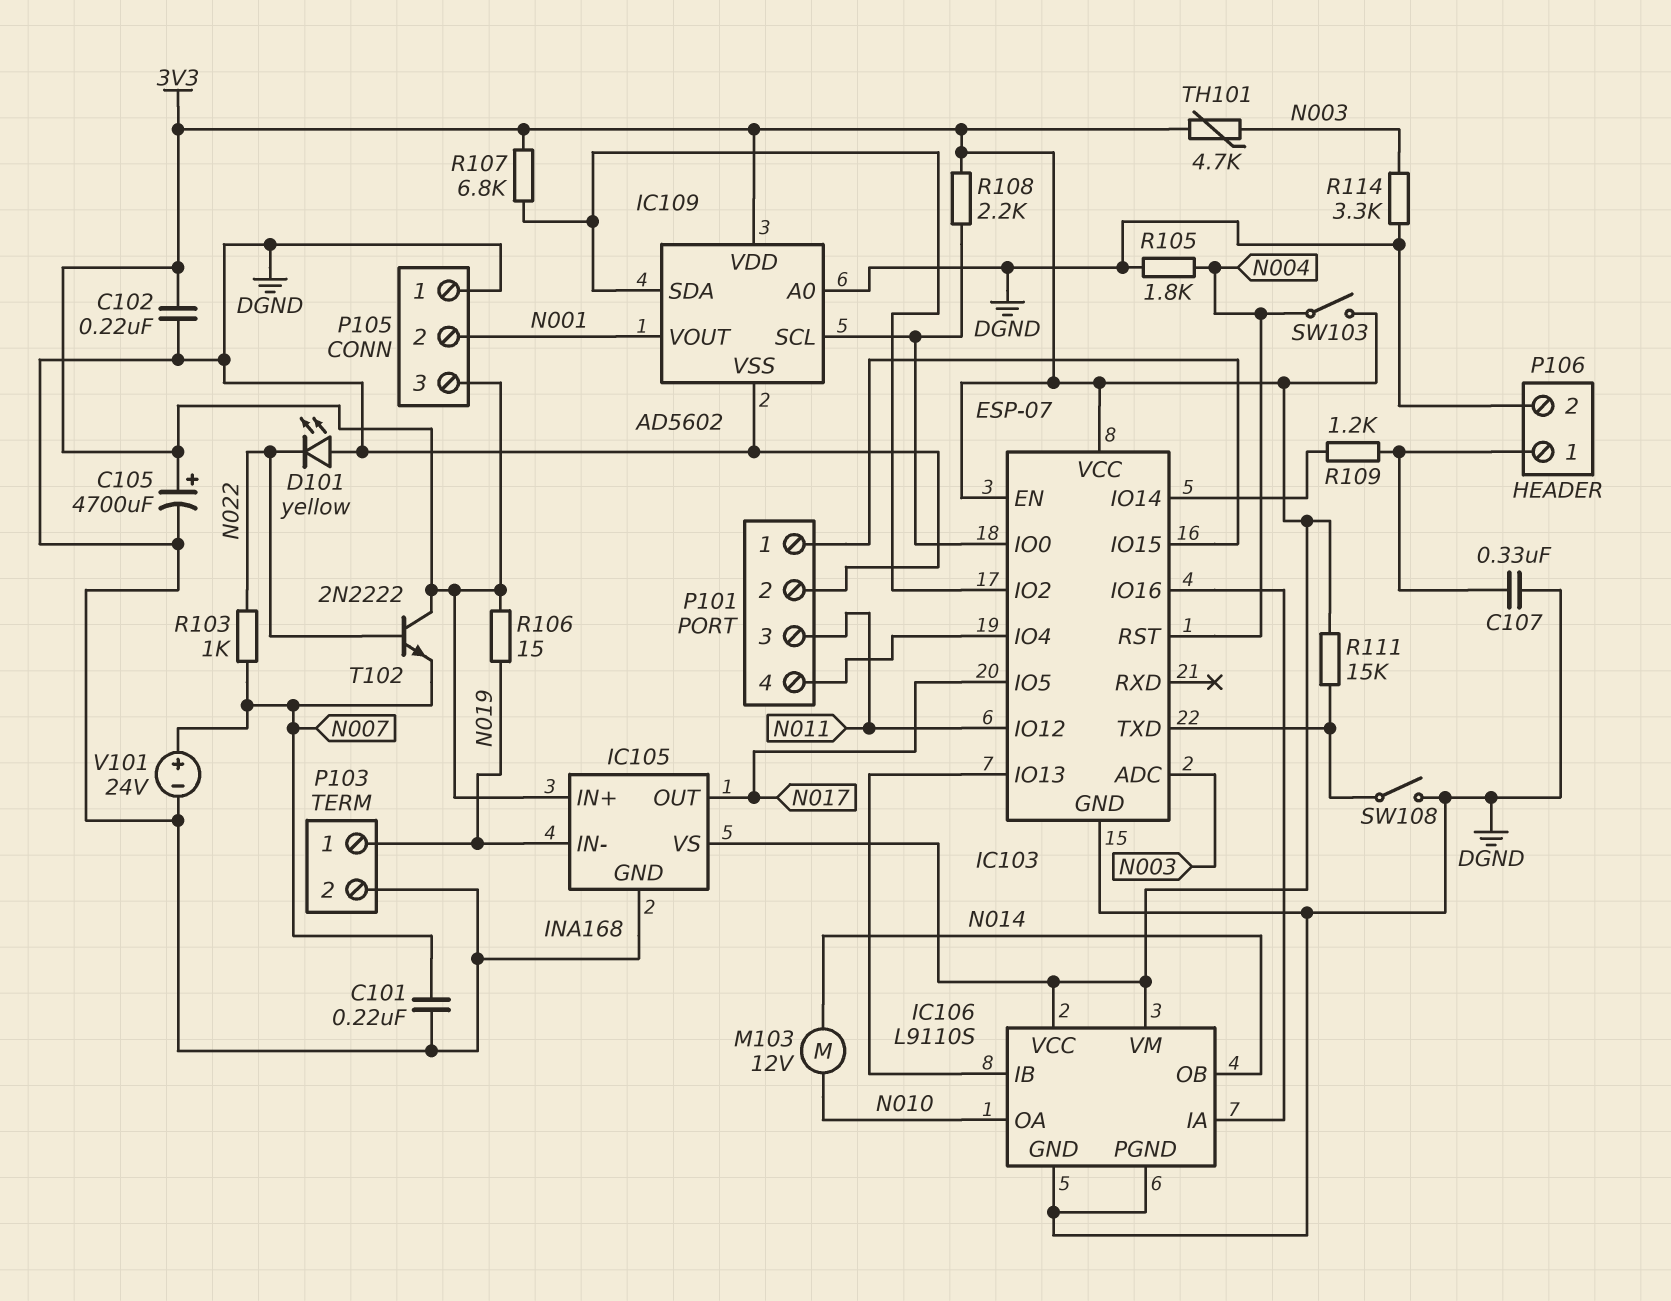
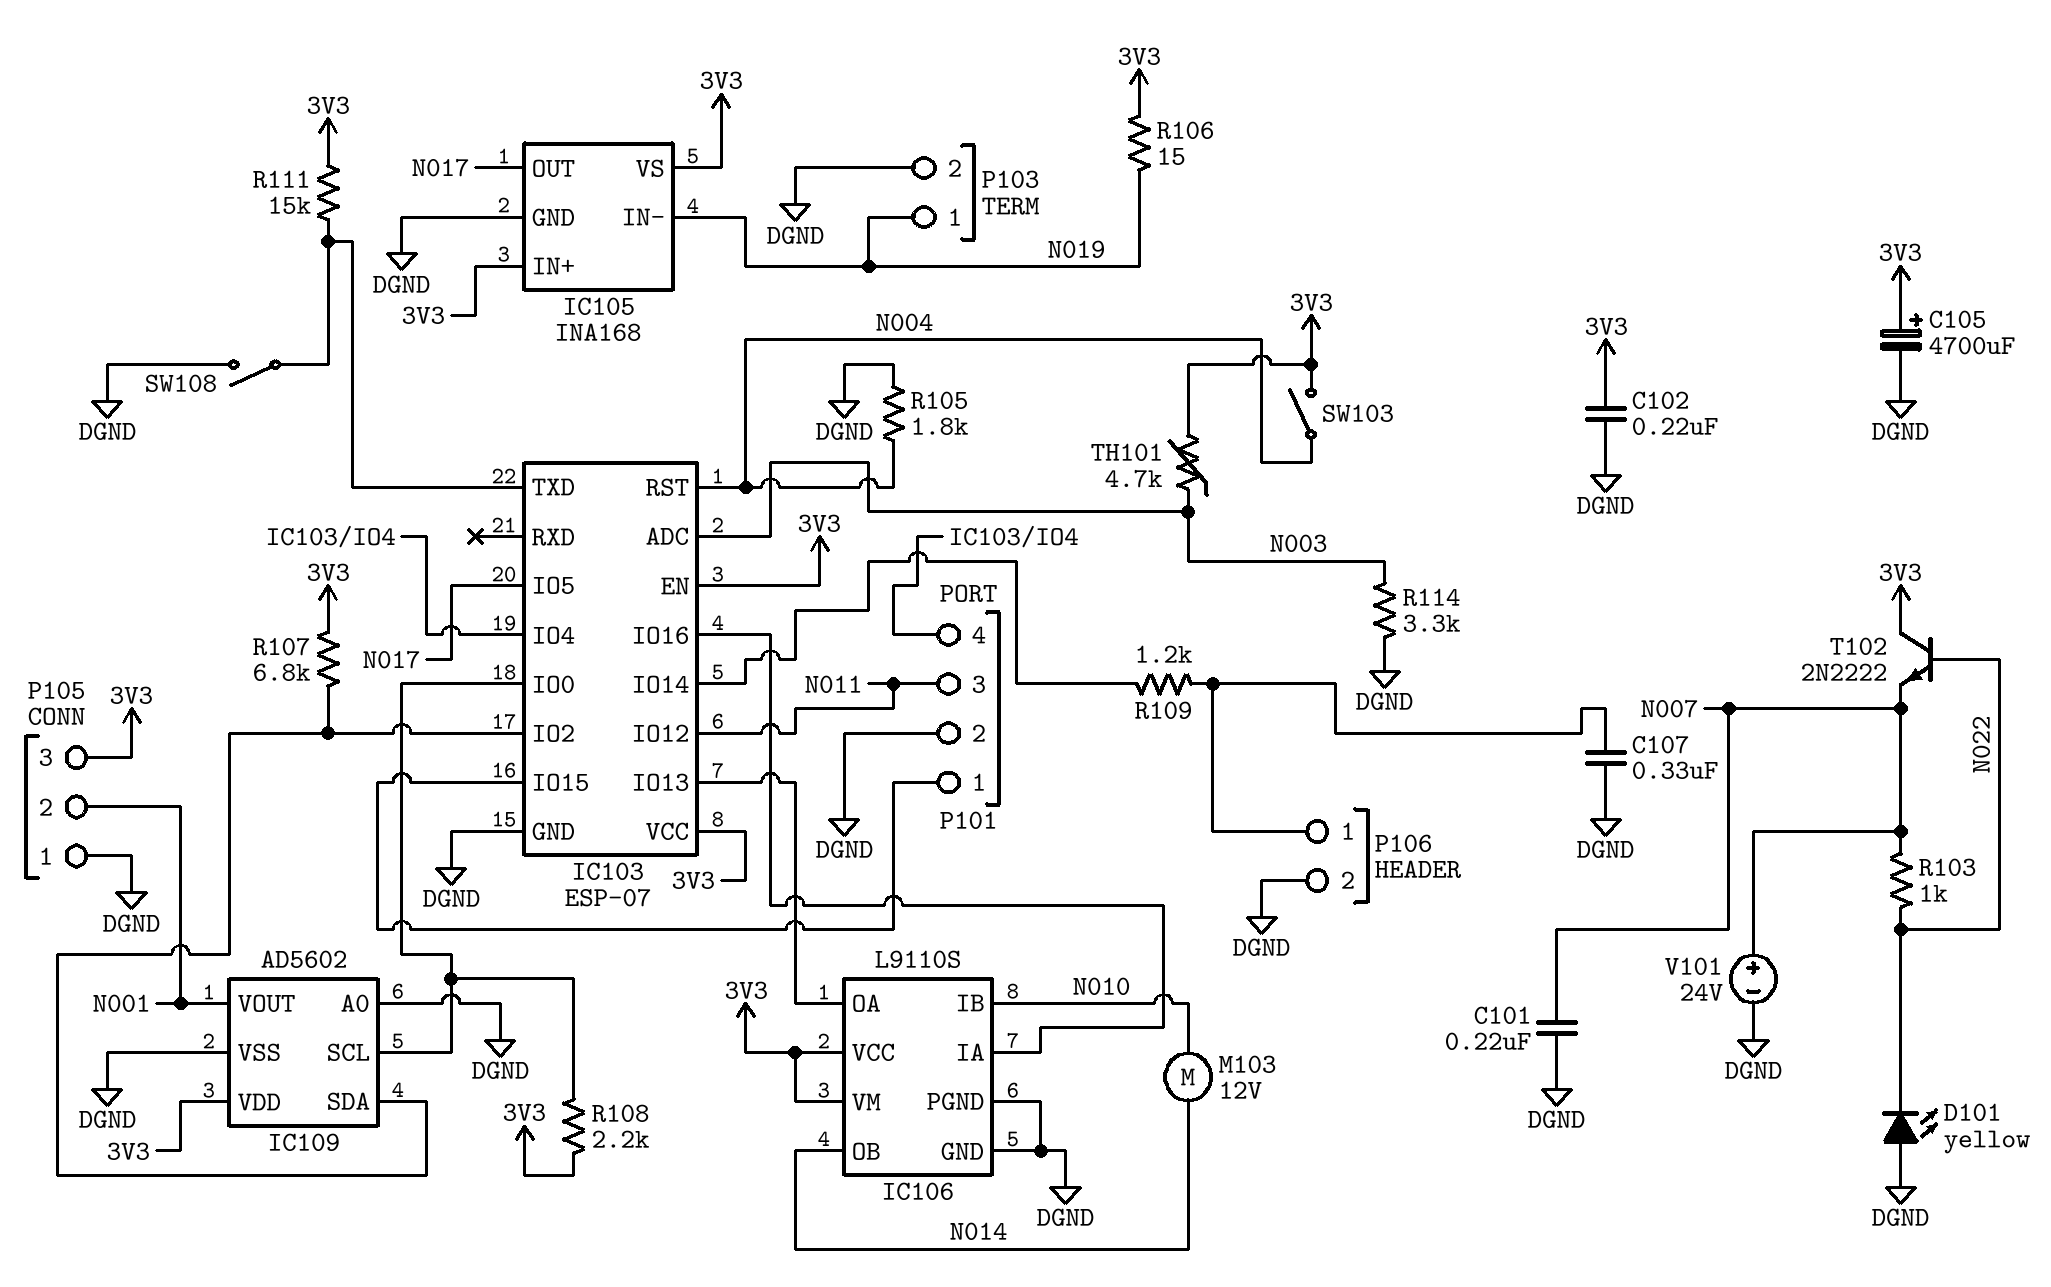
IC106 pin IB: IC103/IO13 -> N010
IC106 pin OA: N010 -> IC103/IO13

